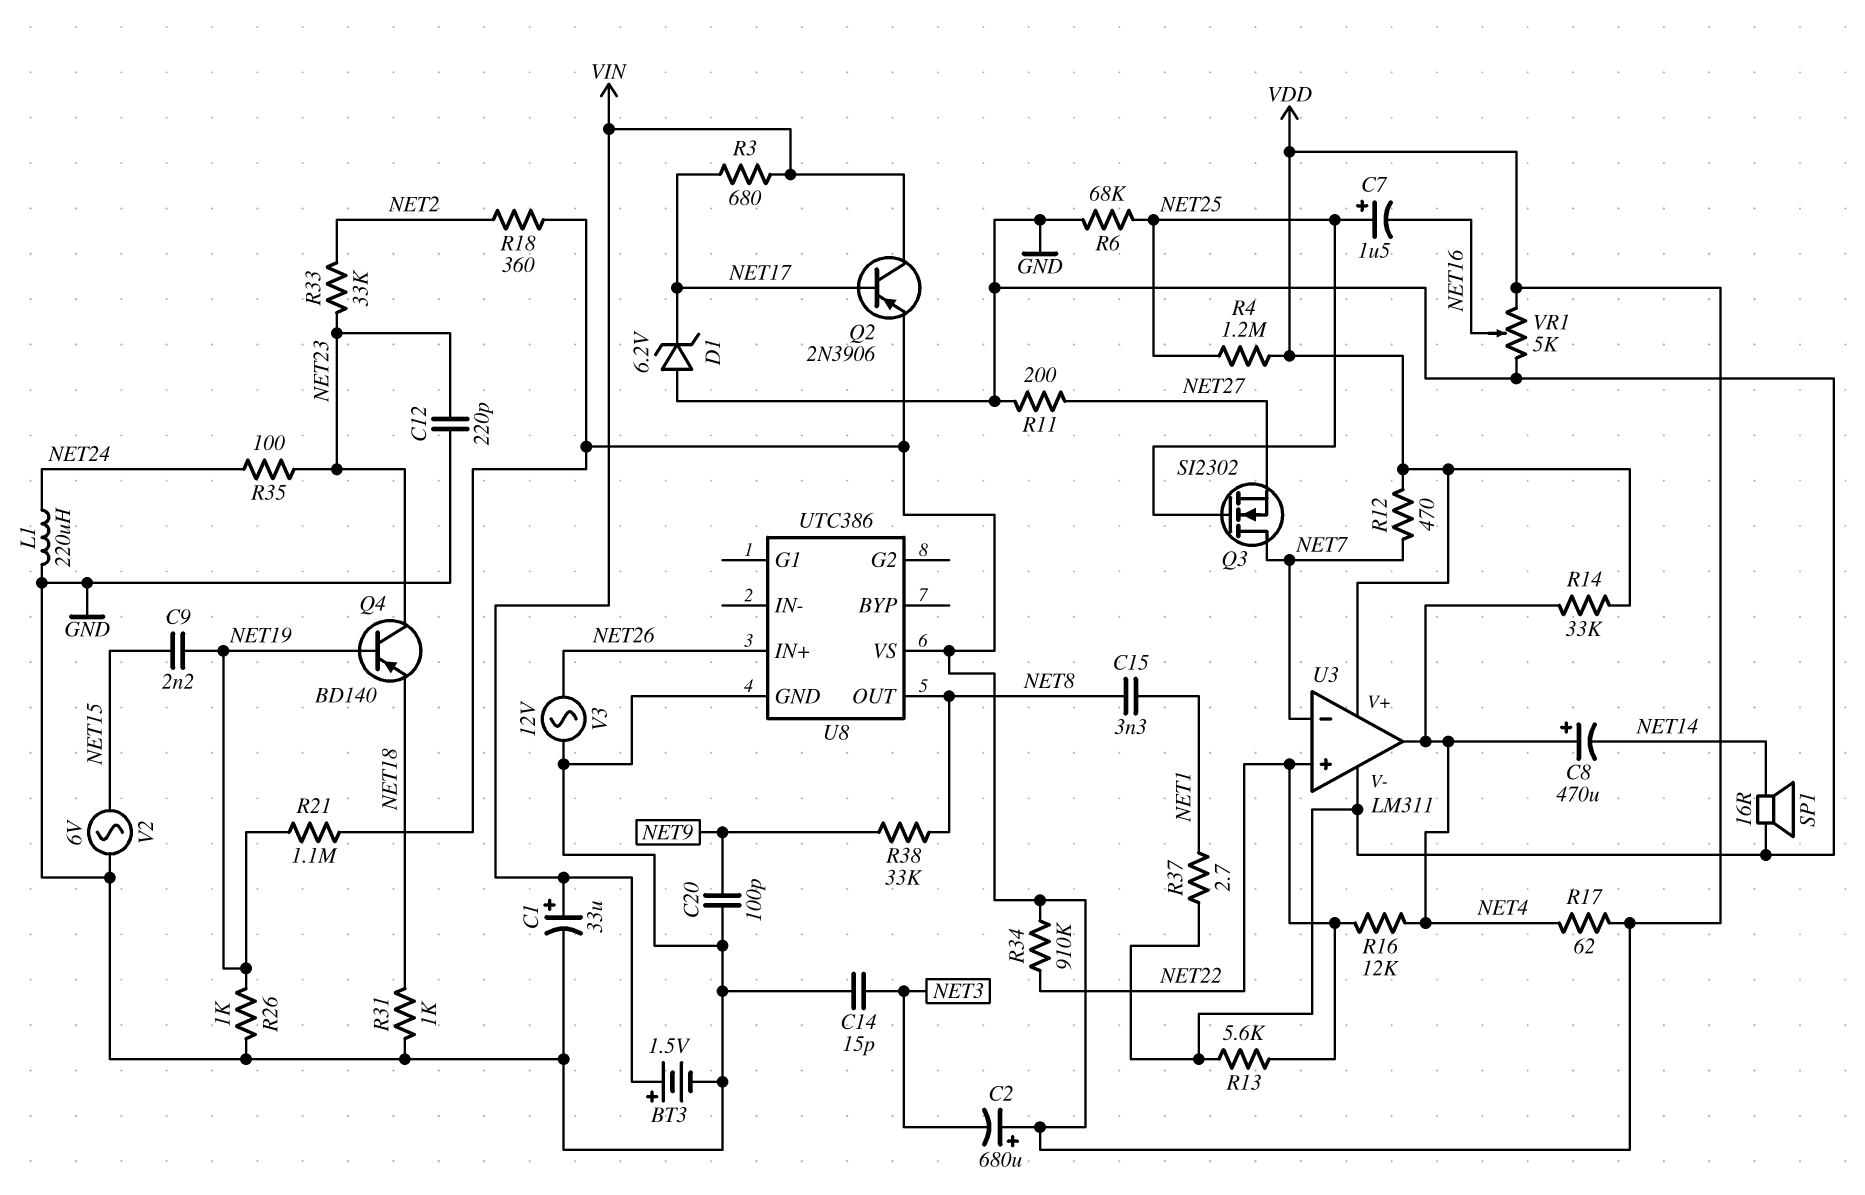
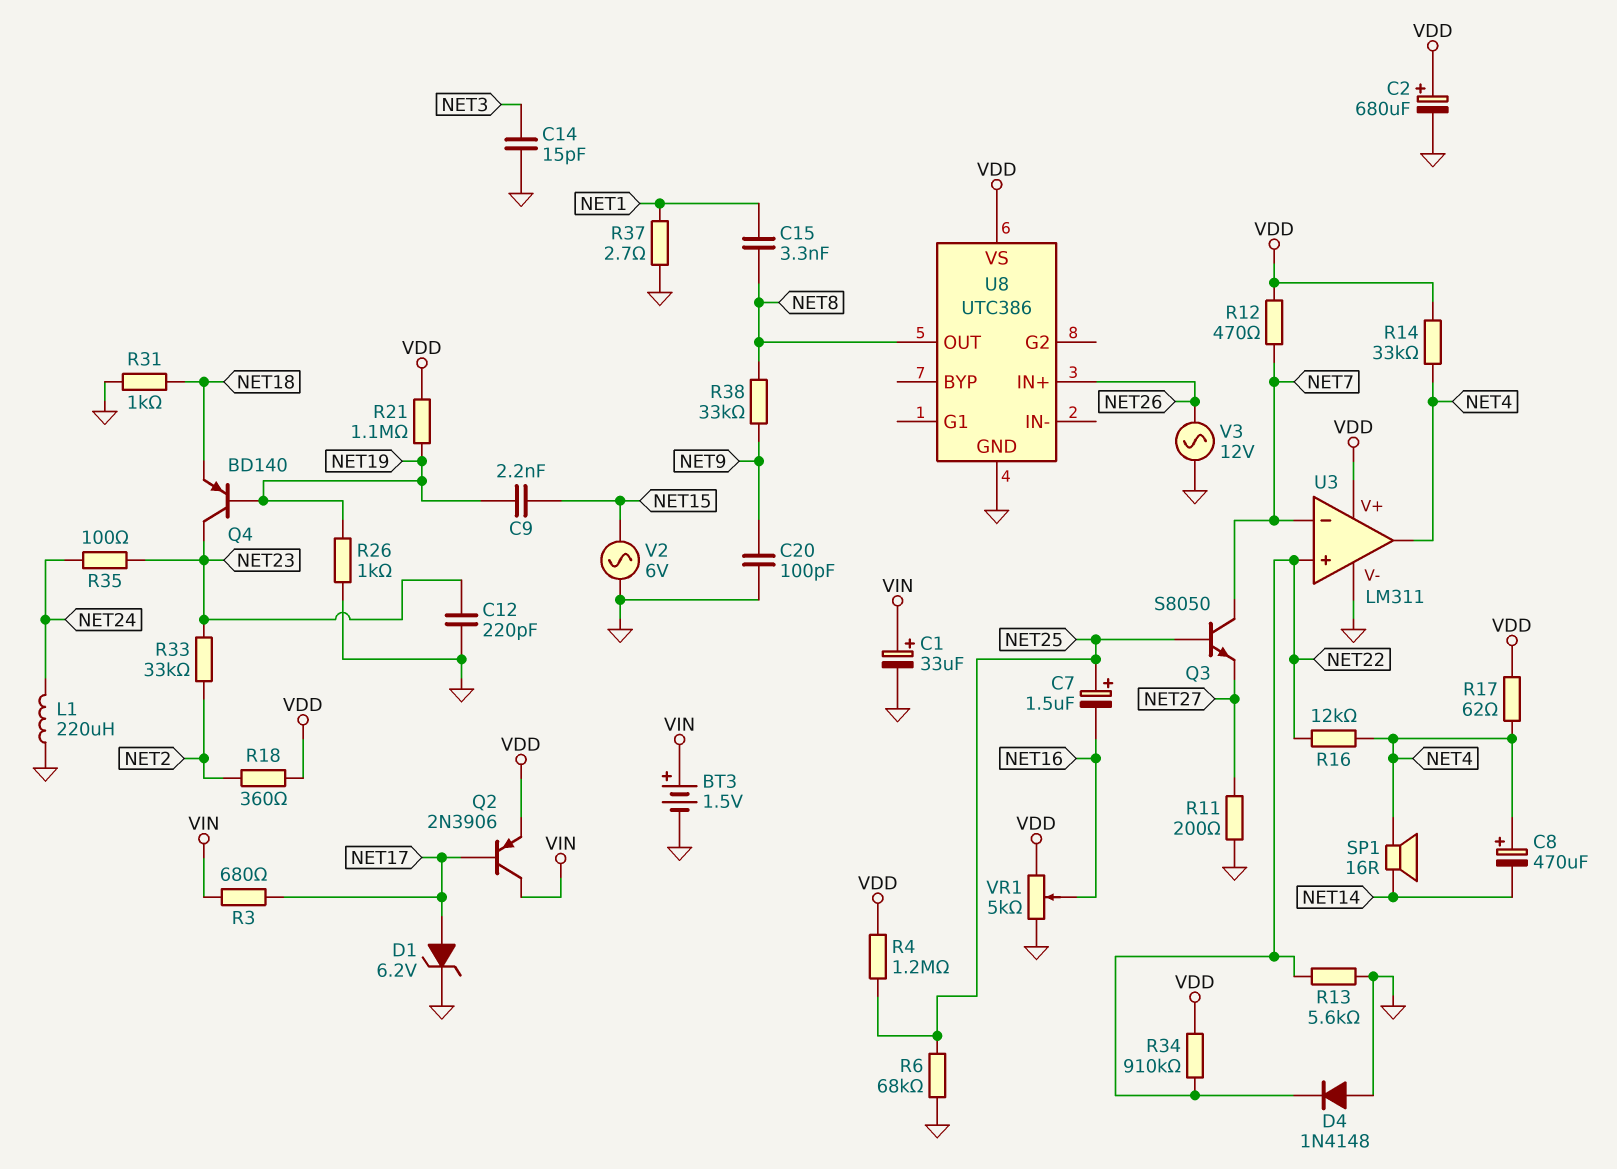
C2: 680uF (plus VDD, minus NET3) -> 680uF (plus VDD, minus GND)
D1: zener 6.2V (A GND, K NET17) -> zener 6.2V (A NET17, K GND)
D4: none -> diode 1N4148 (A GND, K NET22)
Q3: NMOS SI2302 (G NET25, D NET7, S NET27) -> NPN S8050 (B NET25, C NET7, E NET27)
SP1: speaker 16R (GND, NET14) -> speaker 16R (NET4, NET14)

